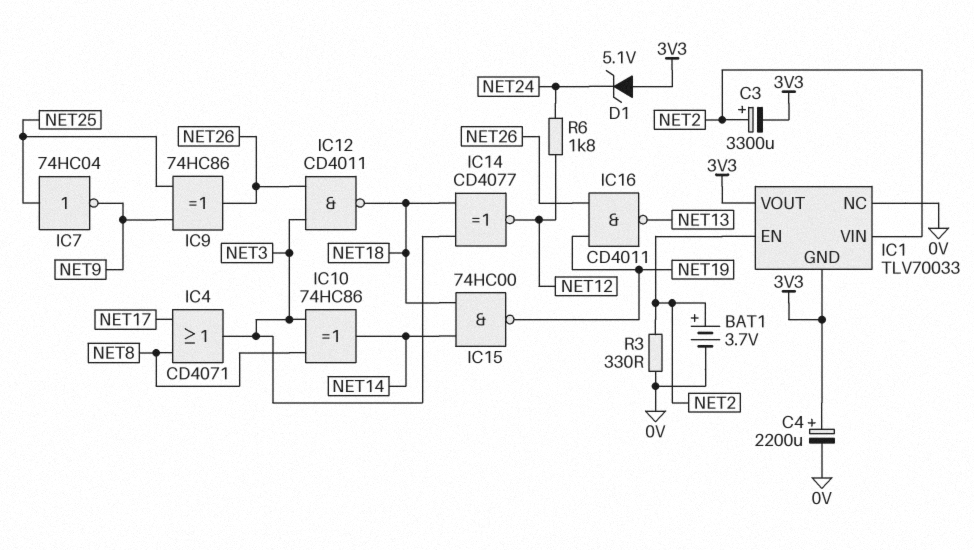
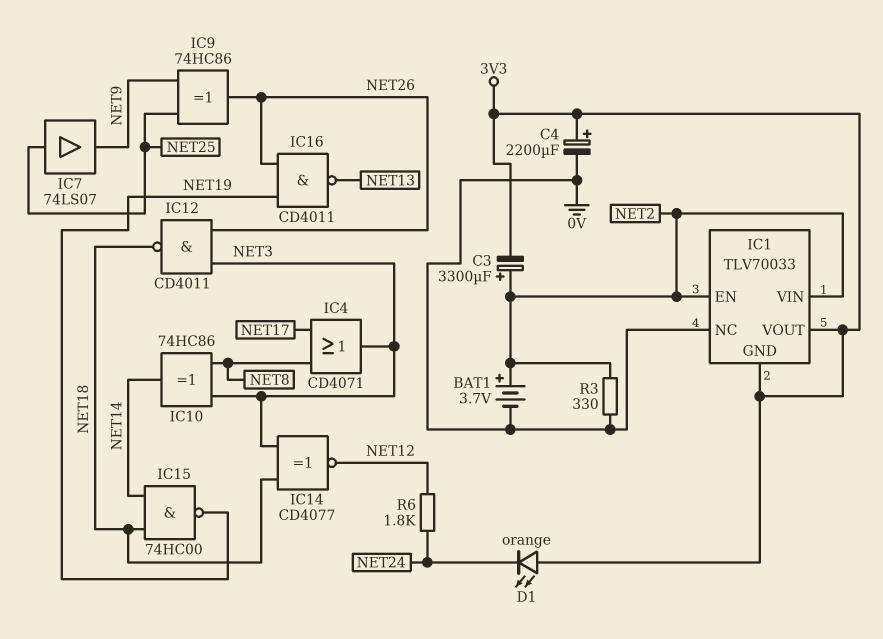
D1: zener 5.1V (A 3V3, K NET24) -> LED orange (A 3V3, K NET24)
IC7: NOT 74HC04 (in NET25, out NET9) -> buffer 74LS07 (in NET25, out NET9)

